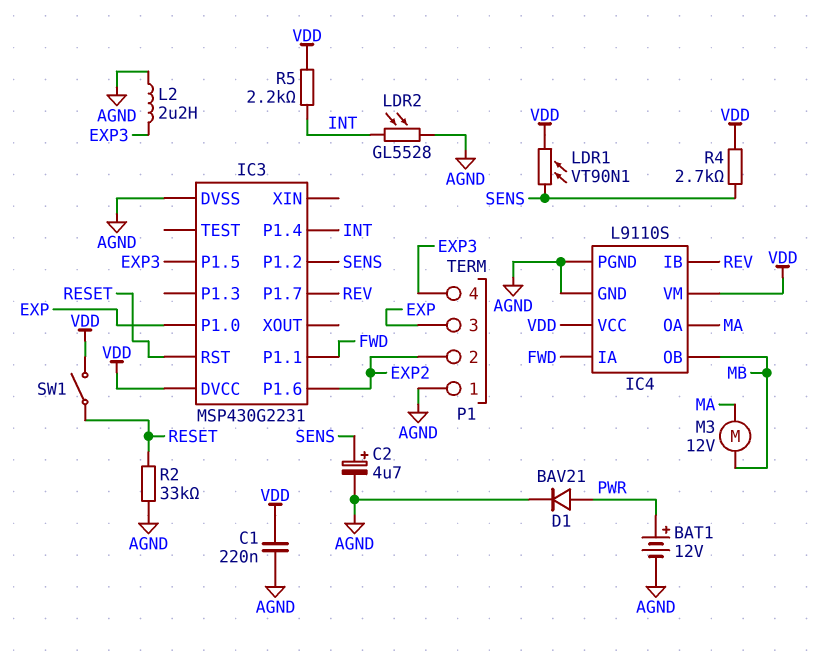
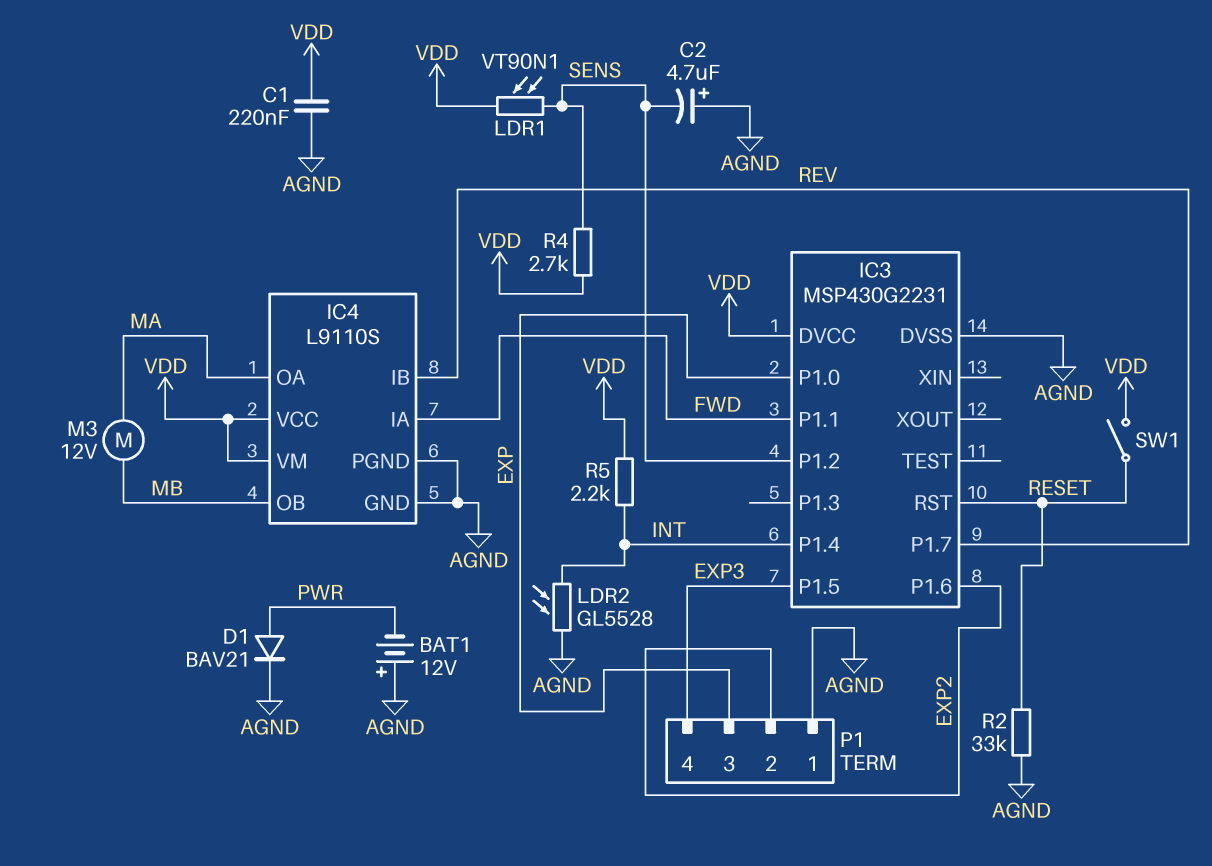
BAT1: 12V (plus PWR, minus AGND) -> 12V (plus AGND, minus PWR)
C2: 4.7uF (plus SENS, minus AGND) -> 4.7uF (plus AGND, minus SENS)
L2: 2.2uH (AGND, EXP3) -> none

